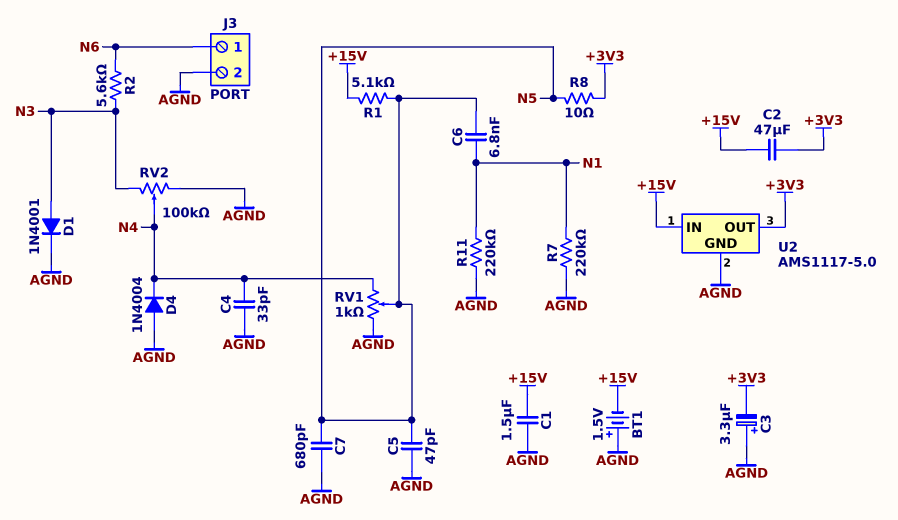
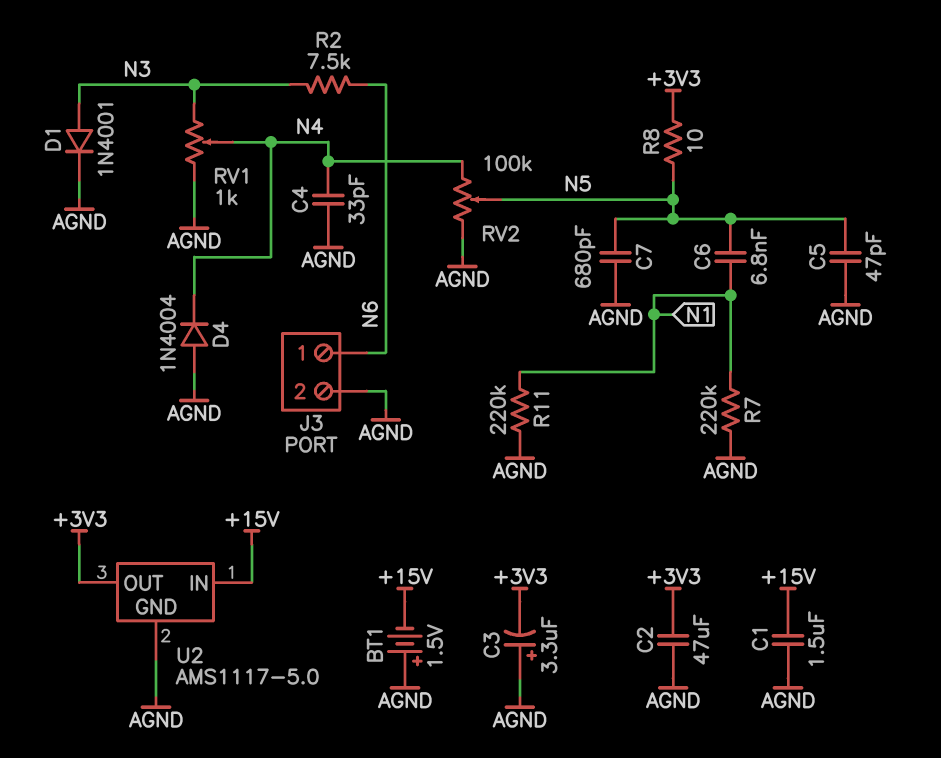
C2: 47uF (+3V3, +15V) -> 47uF (+3V3, AGND)
R1: 5.1k (+15V, N5) -> none
R2: 5.6k (N3, N6) -> 7.5k (N3, N6)
RV1: 1k (AGND, N4, wiper N5) -> 1k (AGND, N3, wiper N4)
RV2: 100k (AGND, N3, wiper N4) -> 100k (AGND, N4, wiper N5)

